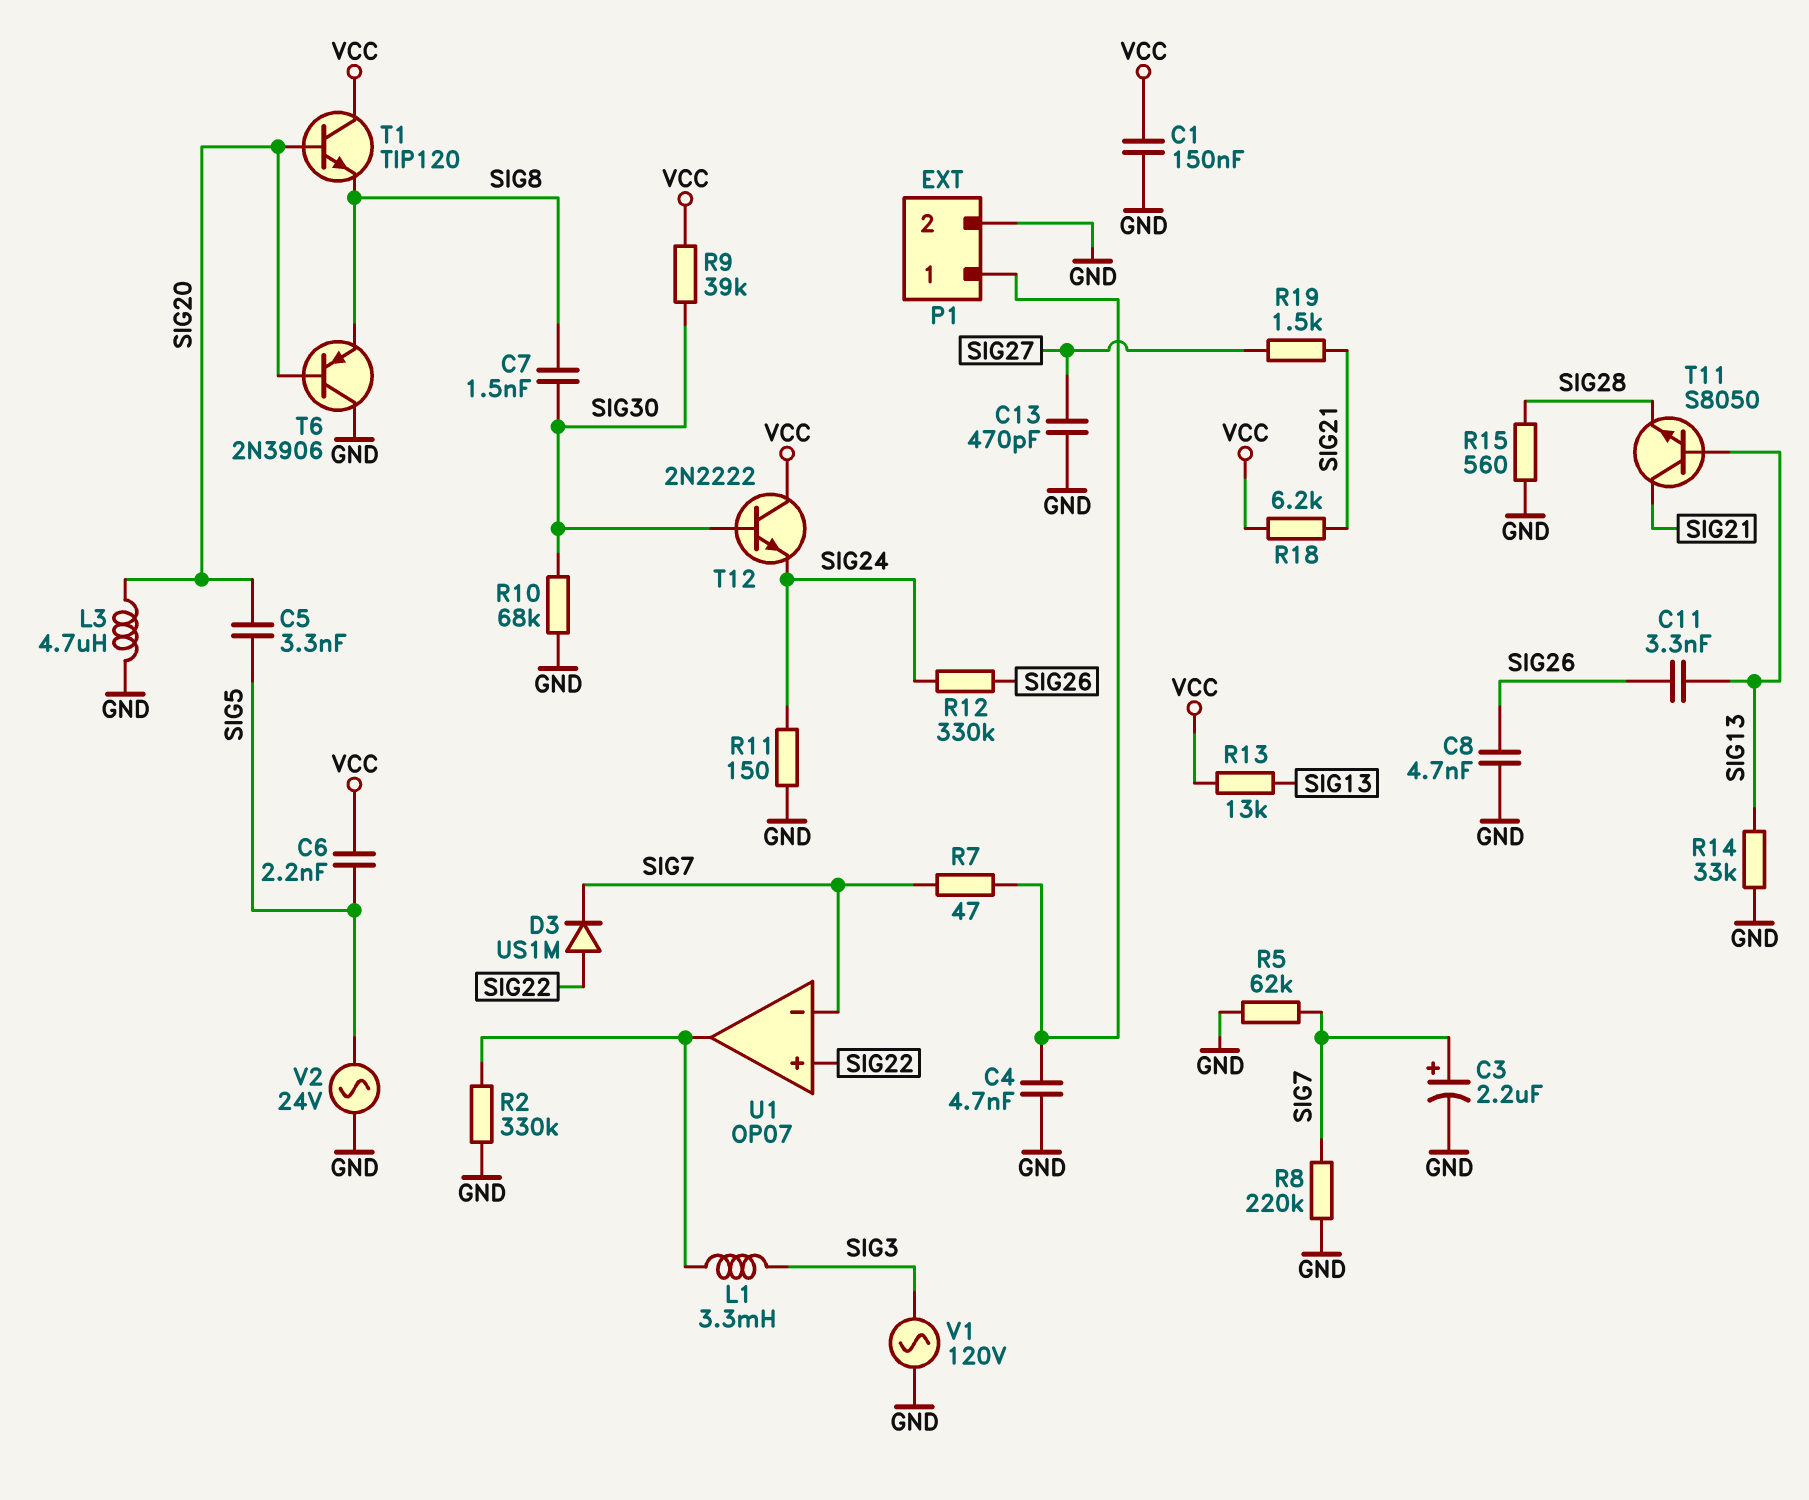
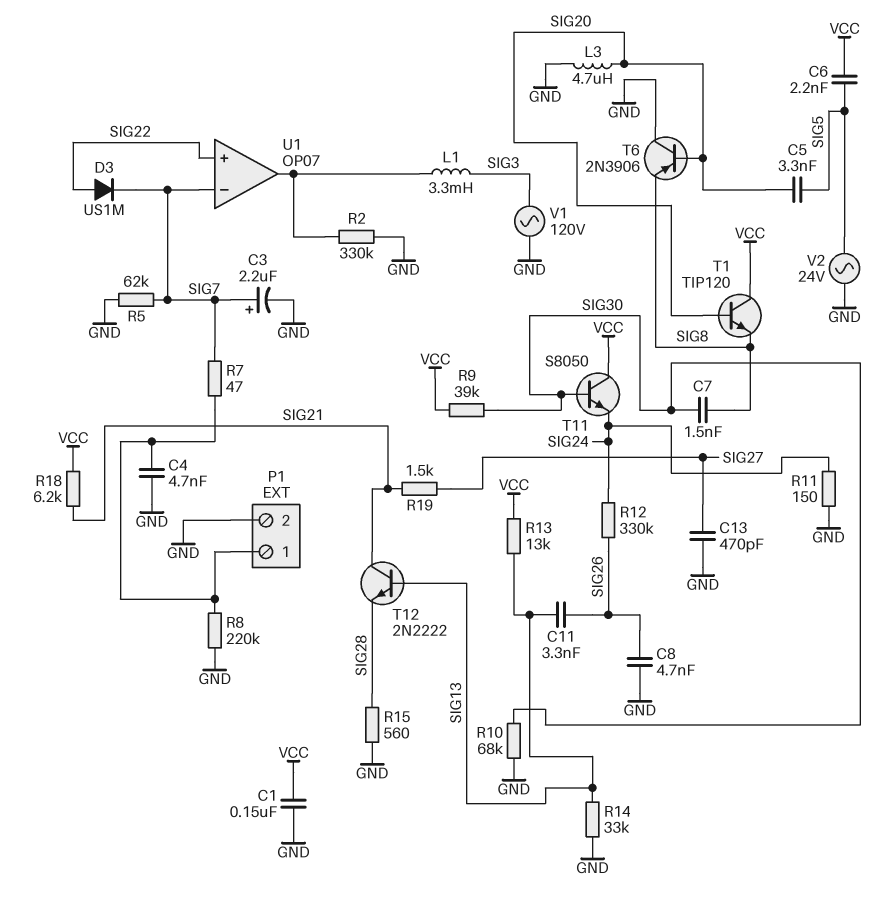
R8: 220k (GND, SIG7) -> 220k (GND, P1/1)
T11: NPN S8050 (B SIG13, C SIG21, E SIG28) -> NPN S8050 (B SIG30, C VCC, E SIG24)
T12: NPN 2N2222 (B SIG30, C VCC, E SIG24) -> NPN 2N2222 (B SIG13, C SIG21, E SIG28)

